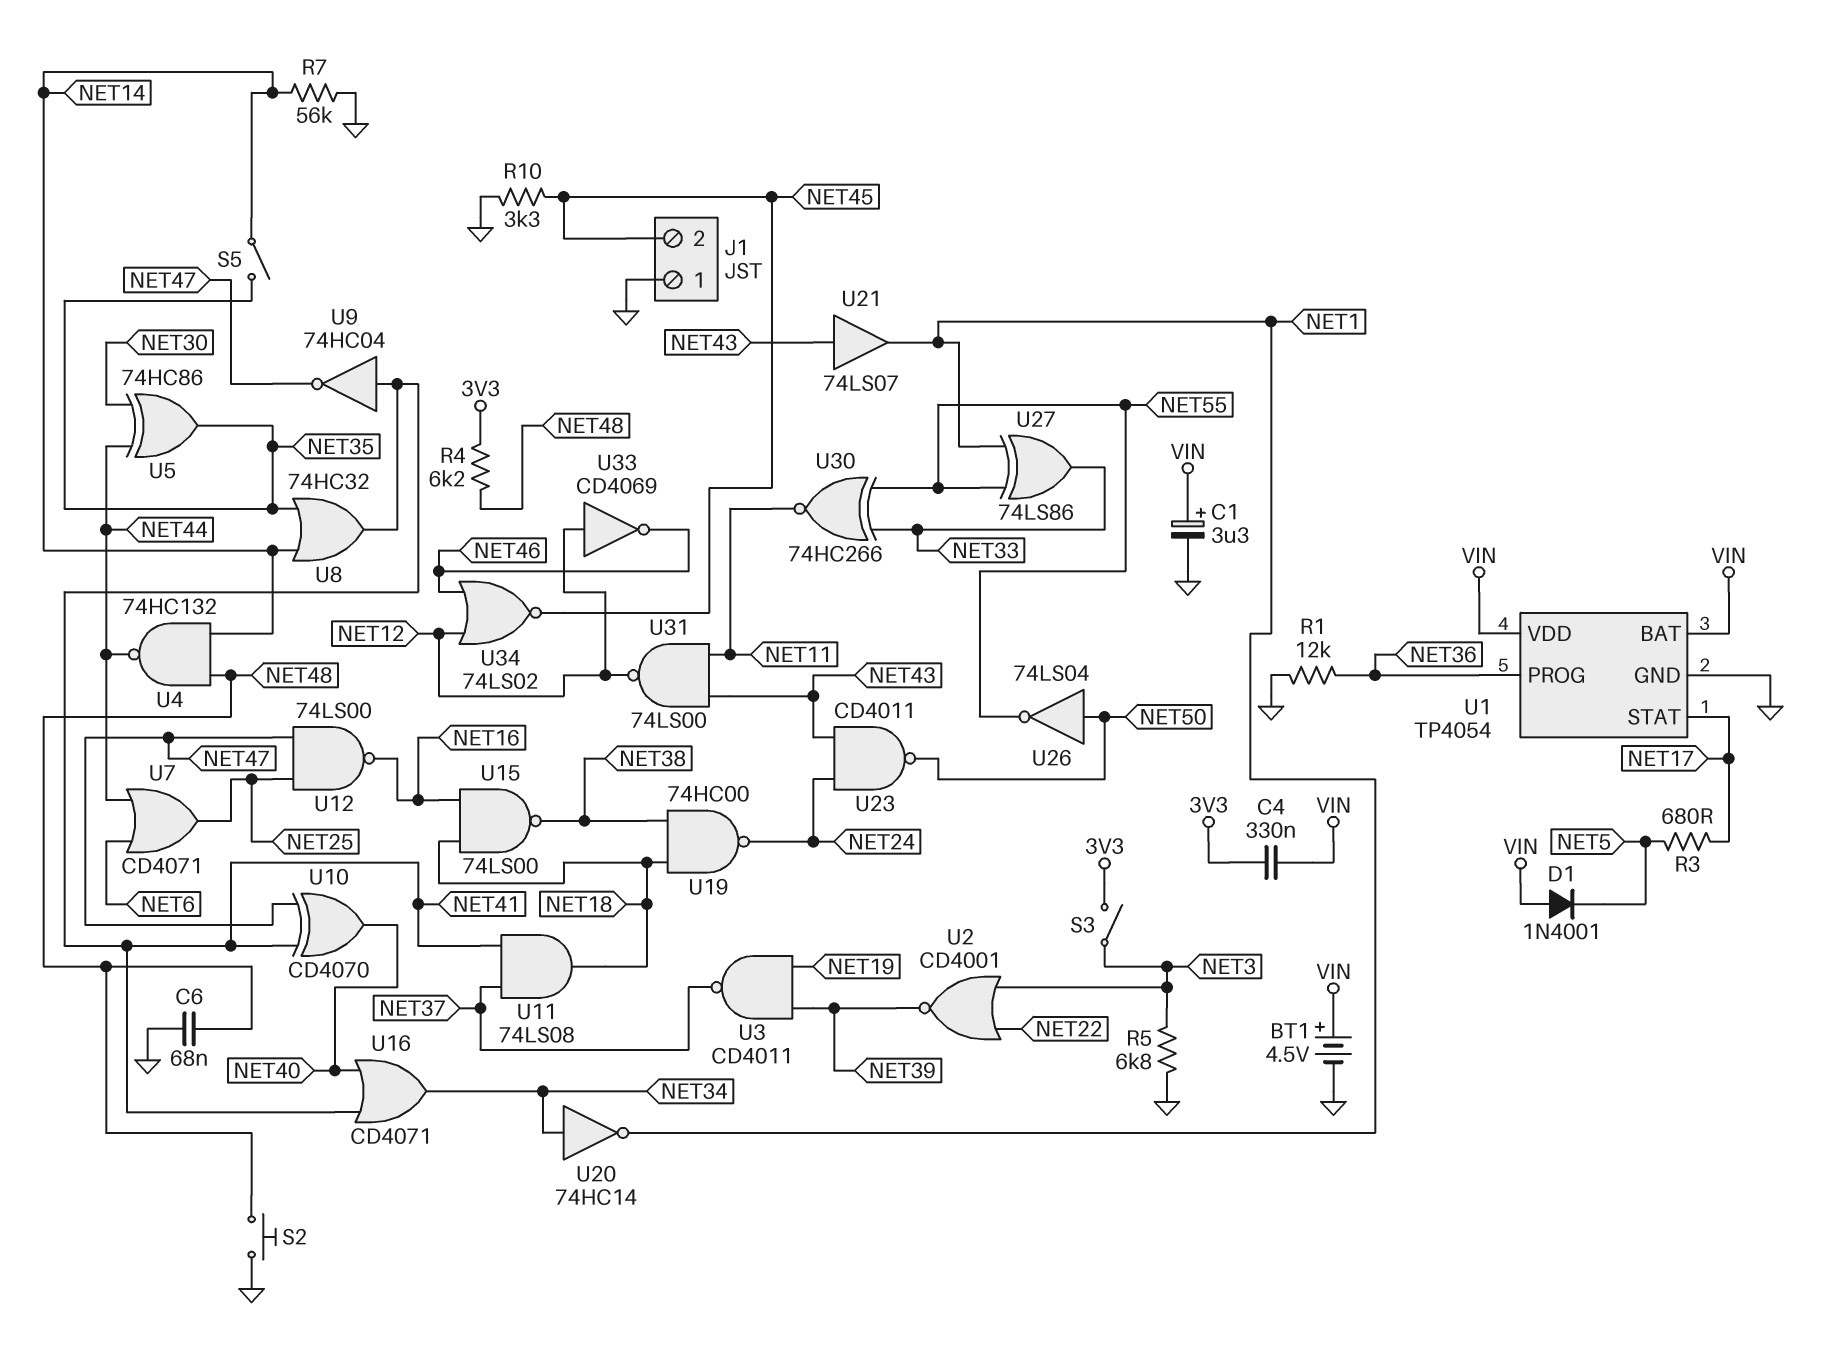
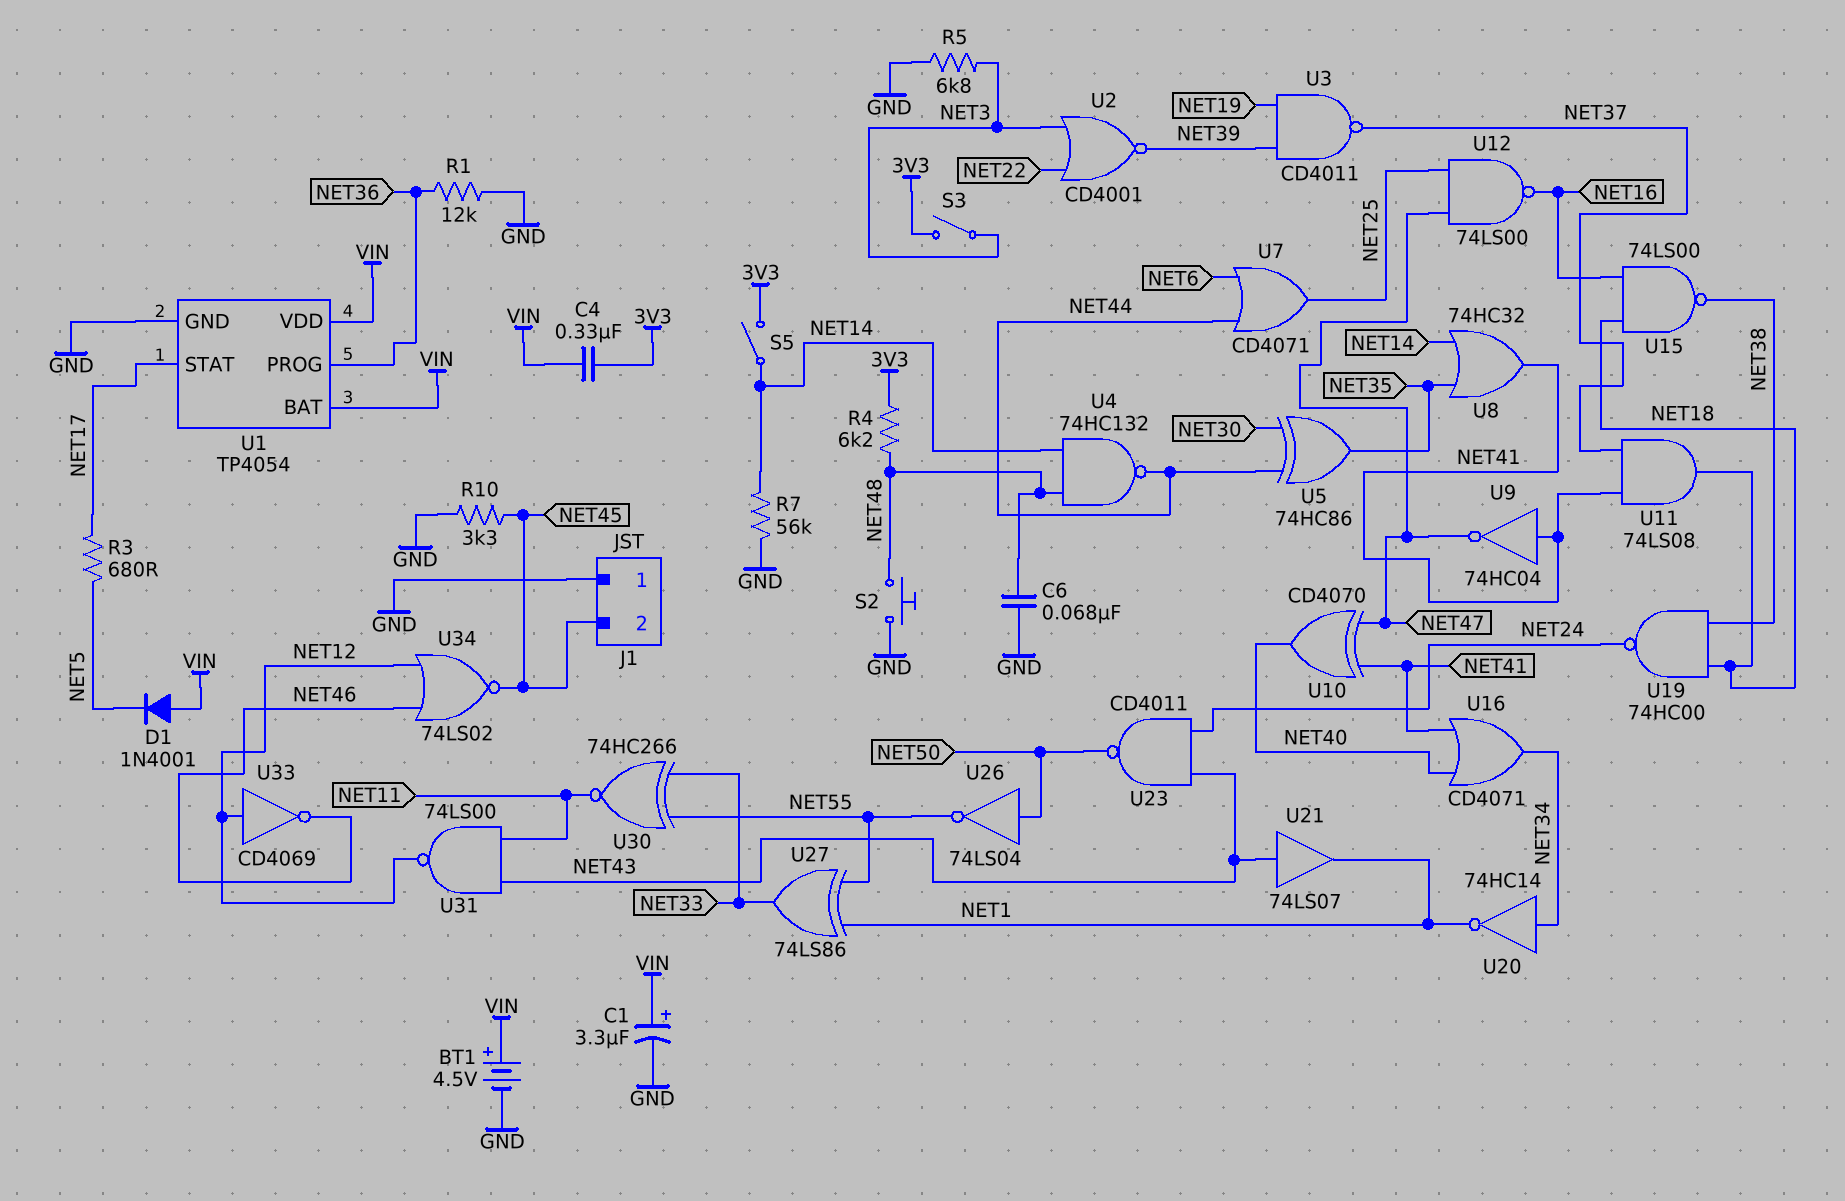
S5: switch (NET14, NET35) -> switch (3V3, NET14)

